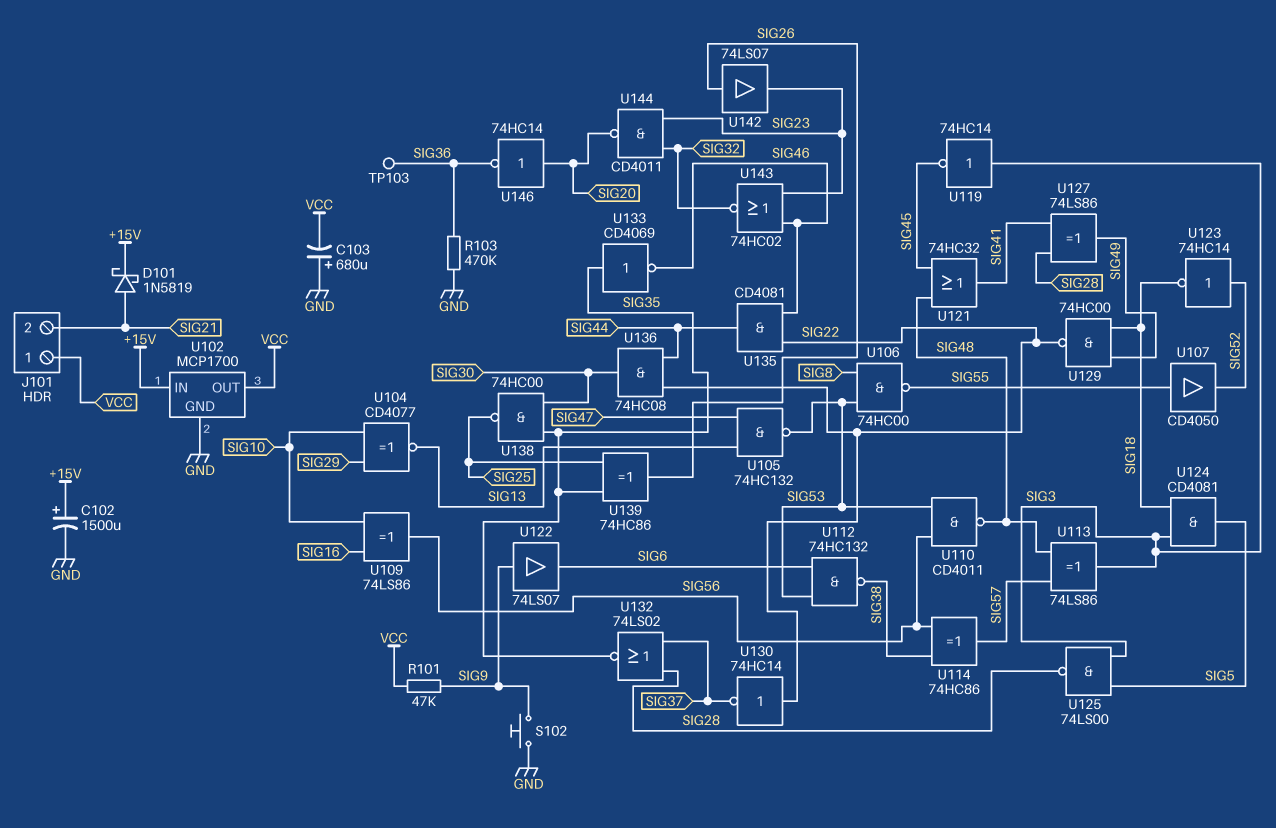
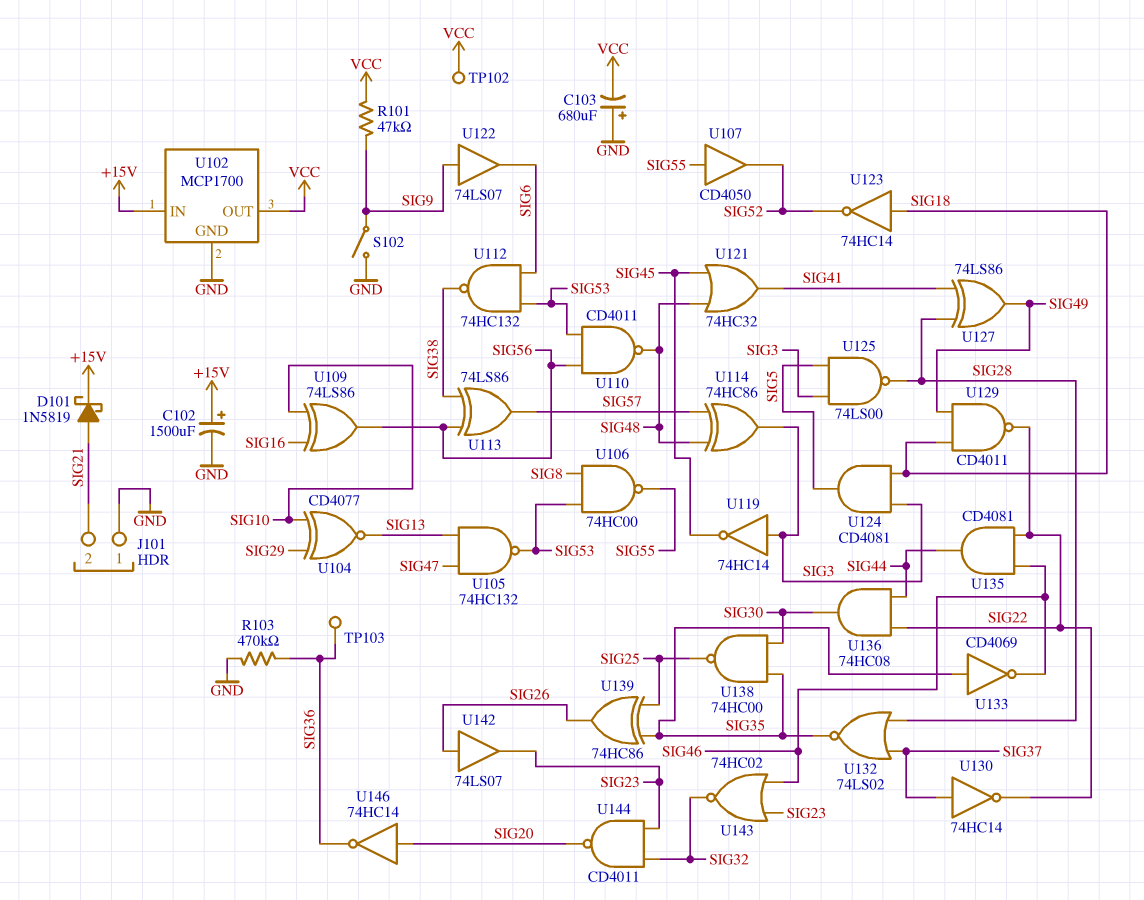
J101 pin 1: VCC -> GND
S102: button (GND, SIG9) -> switch (GND, SIG9)
TP102: none -> test point (VCC)
U113: XOR 74LS86 (in SIG48, in SIG57, out SIG3) -> XOR 74LS86 (in SIG38, in SIG56, out SIG57)
U114: XOR 74HC86 (in SIG38, in SIG56, out SIG57) -> XOR 74HC86 (in SIG48, in SIG57, out SIG3)
U123: NOT 74HC14 (in SIG52, out SIG18) -> NOT 74HC14 (in SIG18, out SIG52)
U129: NAND 74HC00 (in SIG18, in SIG49, out SIG22) -> NAND CD4011 (in SIG18, in SIG49, out SIG22)
U130: NOT 74HC14 (in SIG22, out SIG37) -> NOT 74HC14 (in SIG37, out SIG22)

